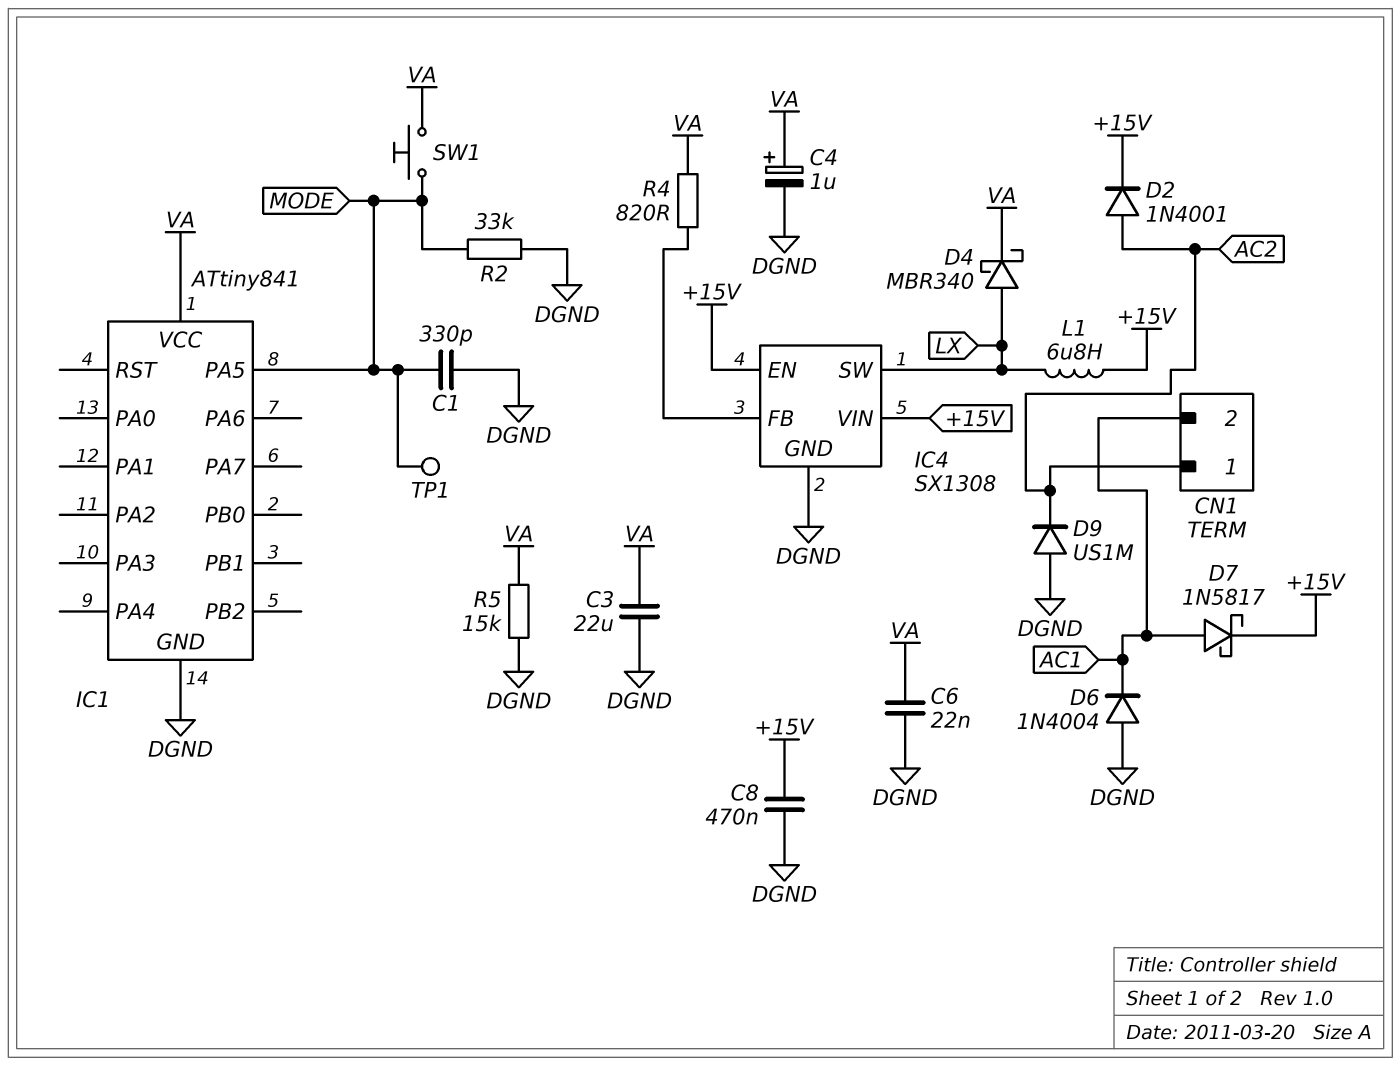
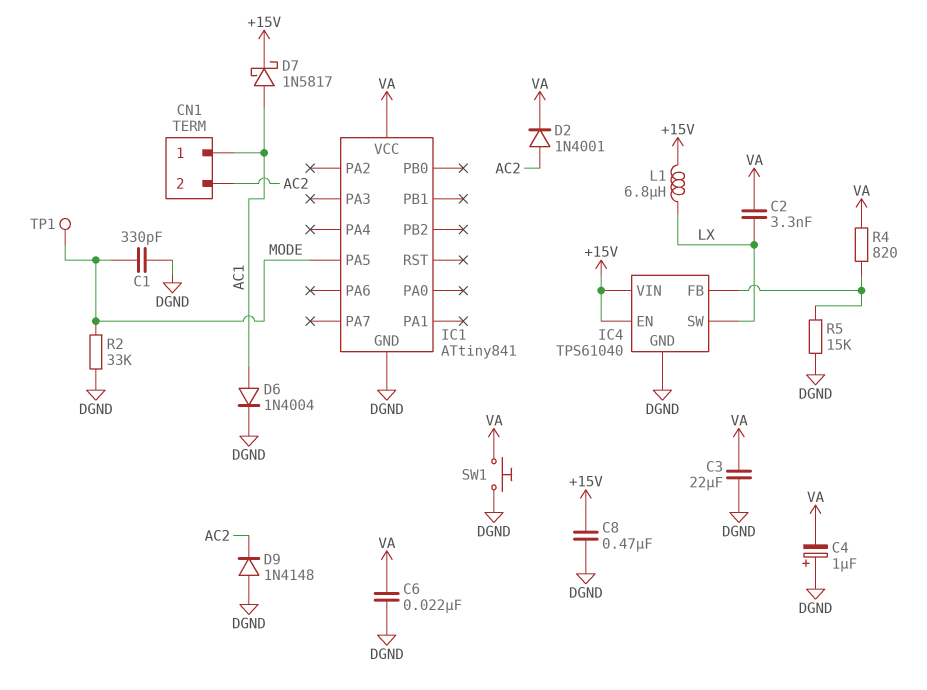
C2: none -> 3.3nF (LX, VA)
C4: 1uF (plus VA, minus DGND) -> 1uF (plus DGND, minus VA)
CN1 pin 1: AC2 -> AC1
CN1 pin 2: AC1 -> AC2
D2: diode 1N4001 (A AC2, K +15V) -> diode 1N4001 (A AC2, K VA)
D4: schottky MBR340 (A LX, K VA) -> none
D6: diode 1N4004 (A DGND, K AC1) -> diode 1N4004 (A AC1, K DGND)
D9: diode US1M (A DGND, K AC2) -> diode 1N4148 (A DGND, K AC2)
IC4: SX1308 -> TPS61040
R5: 15k (DGND, VA) -> 15k (DGND, IC4/FB)
SW1: button (MODE, VA) -> button (DGND, VA)

